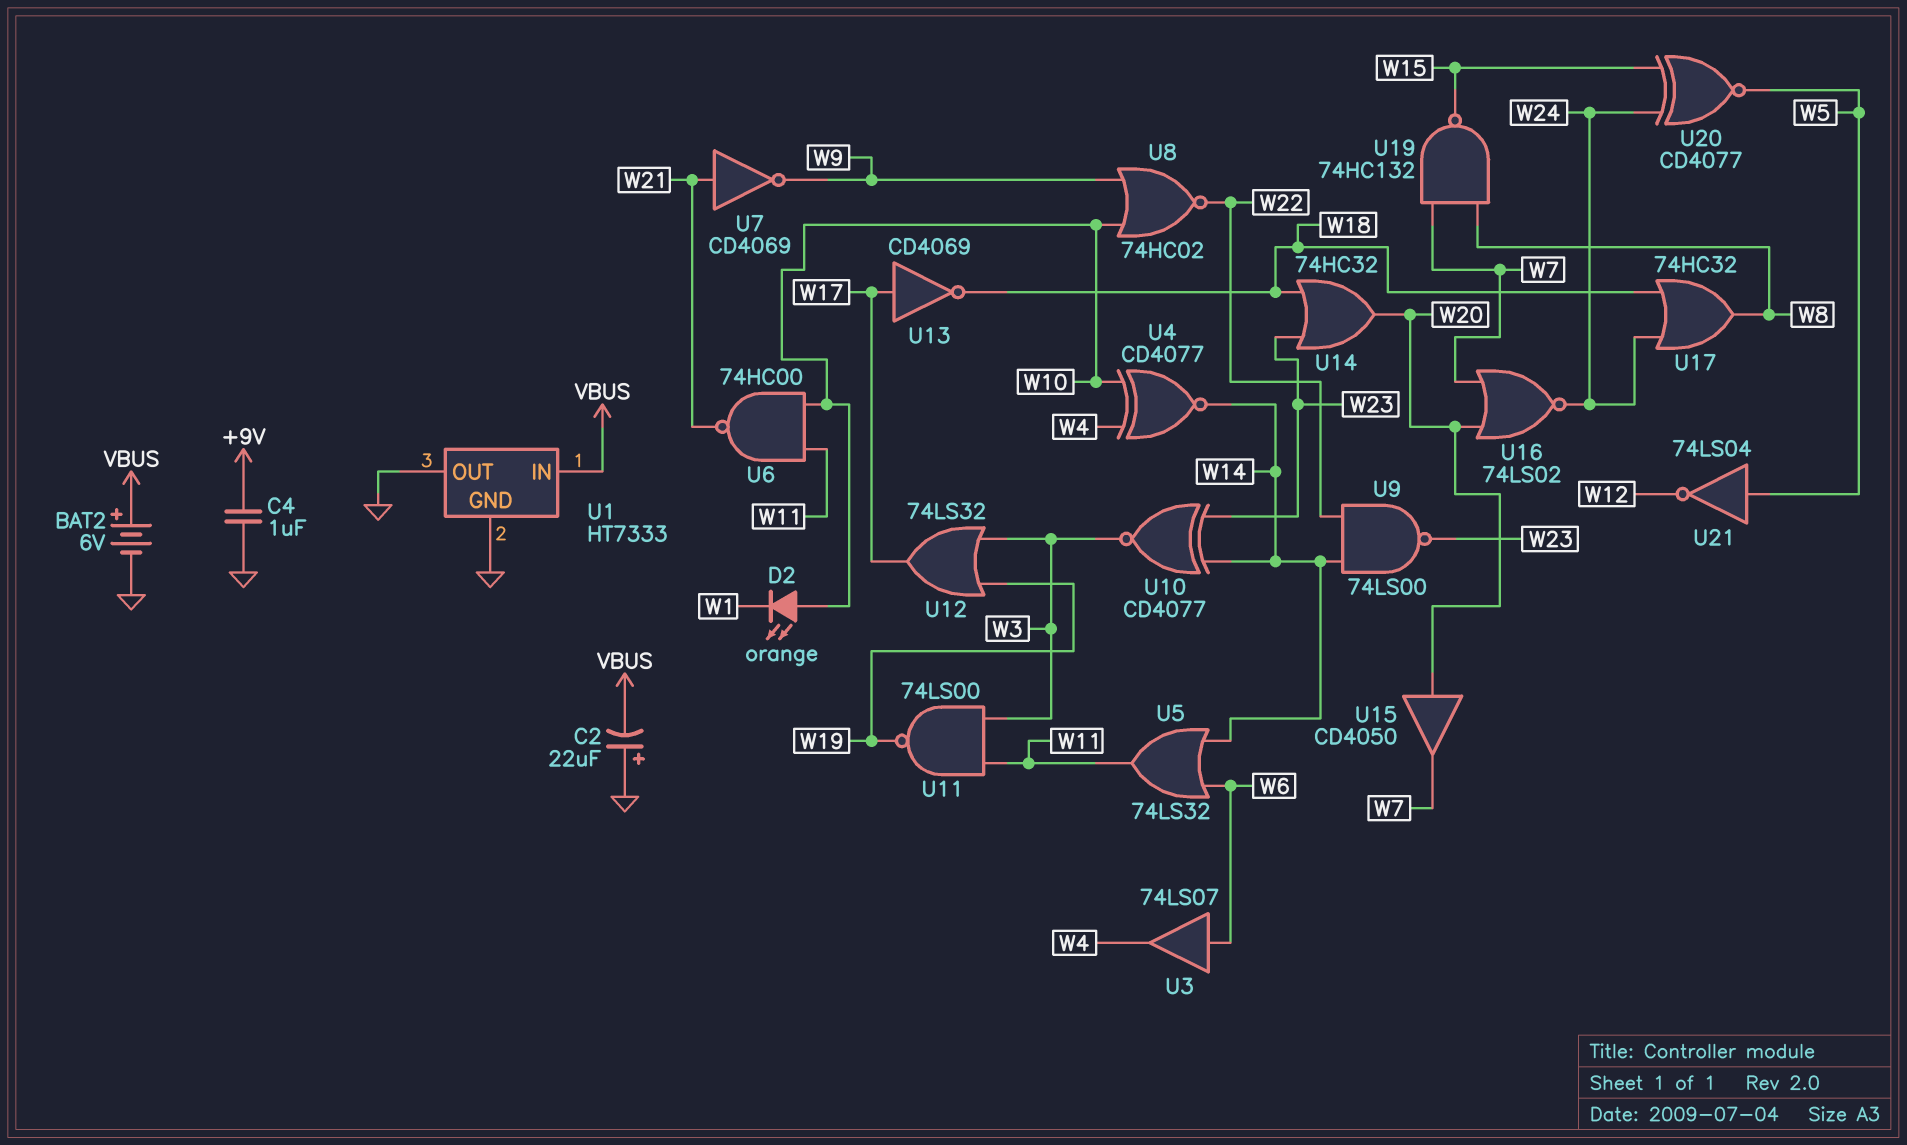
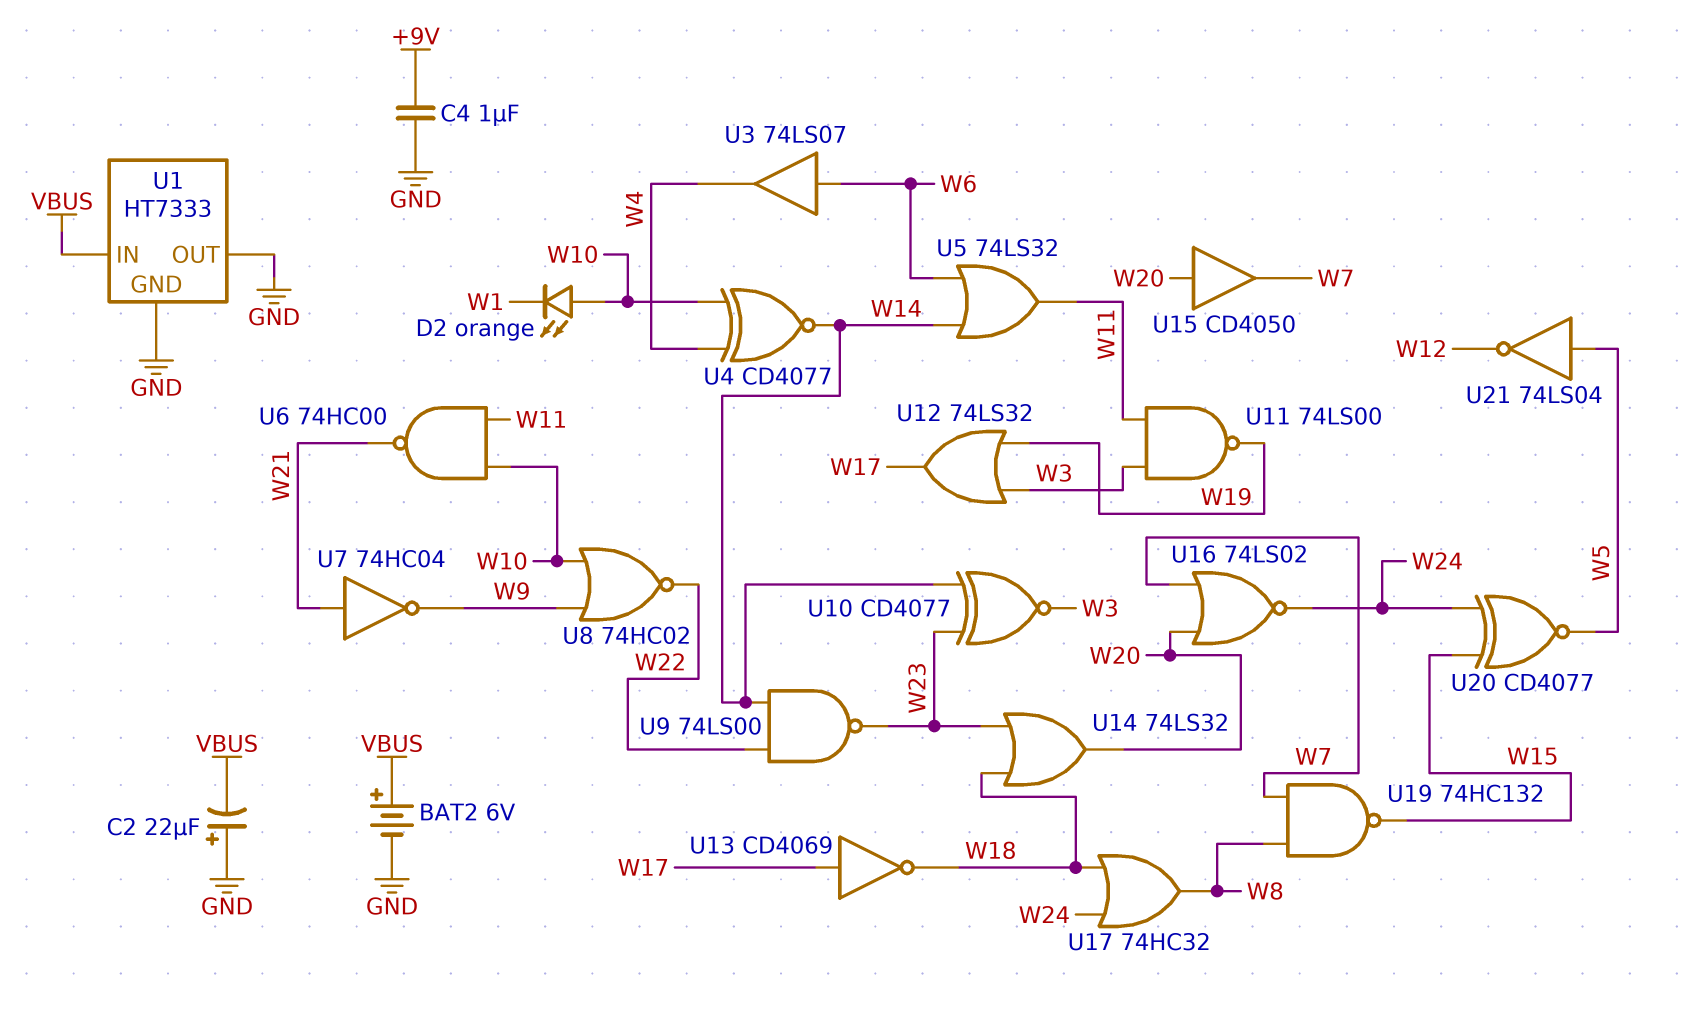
U7: NOT CD4069 (in W21, out W9) -> NOT 74HC04 (in W21, out W9)
U14: OR 74HC32 (in W18, in W23, out W20) -> OR 74LS32 (in W18, in W23, out W20)

